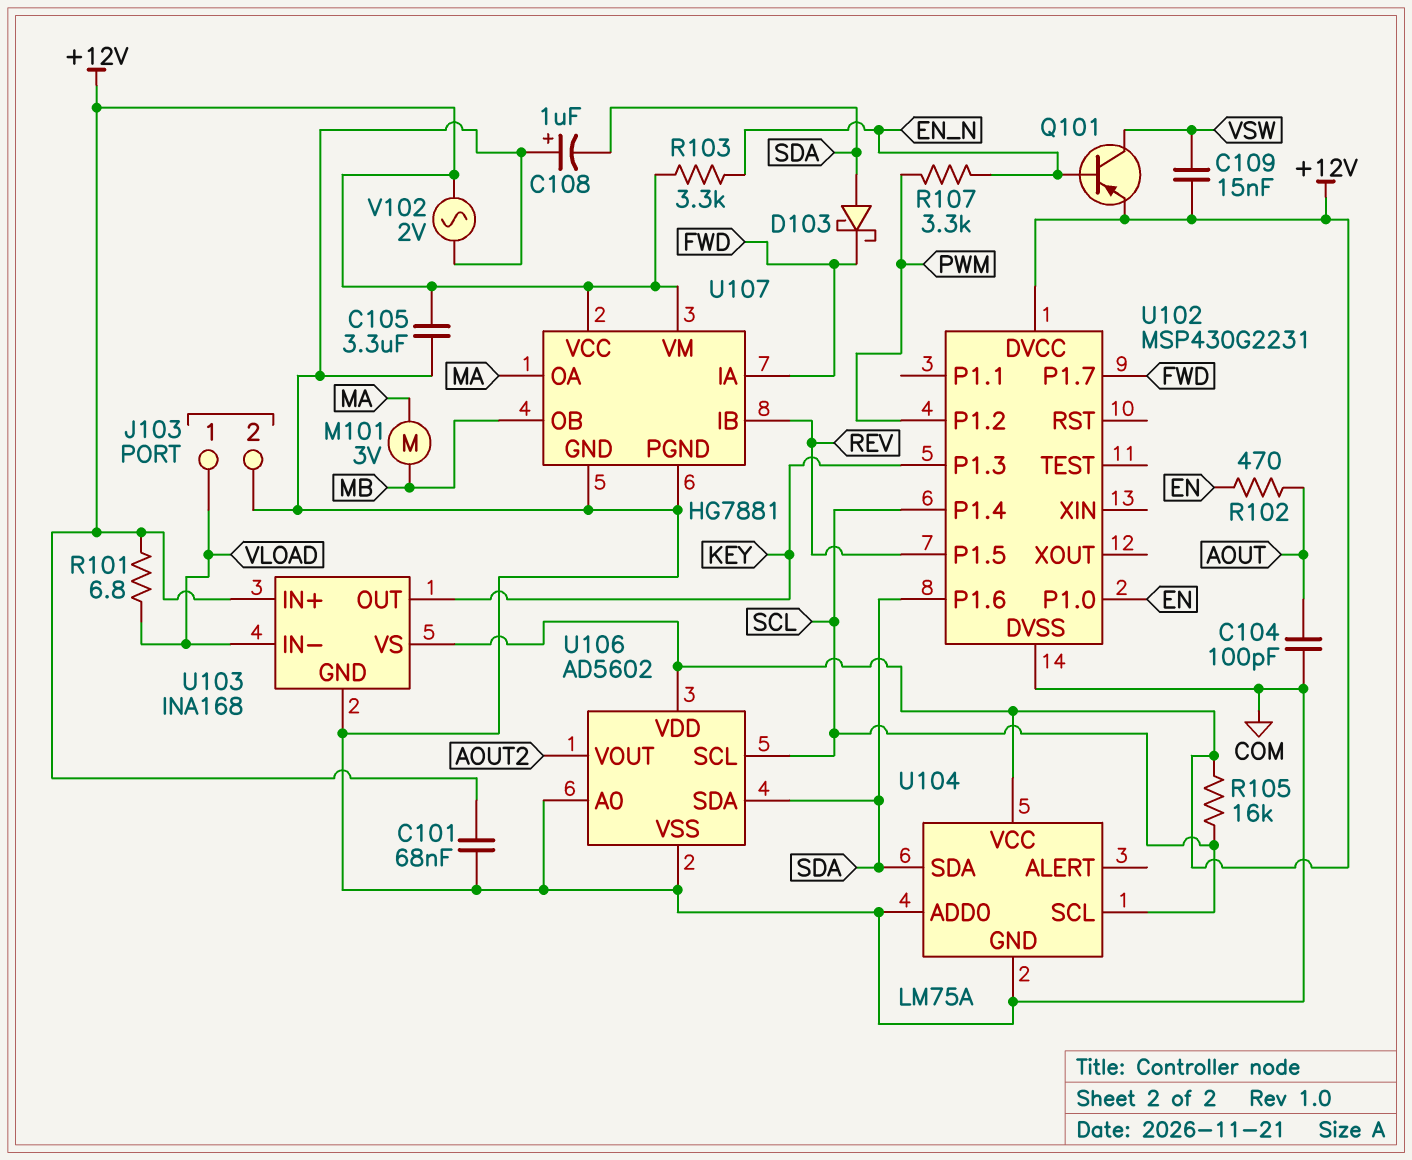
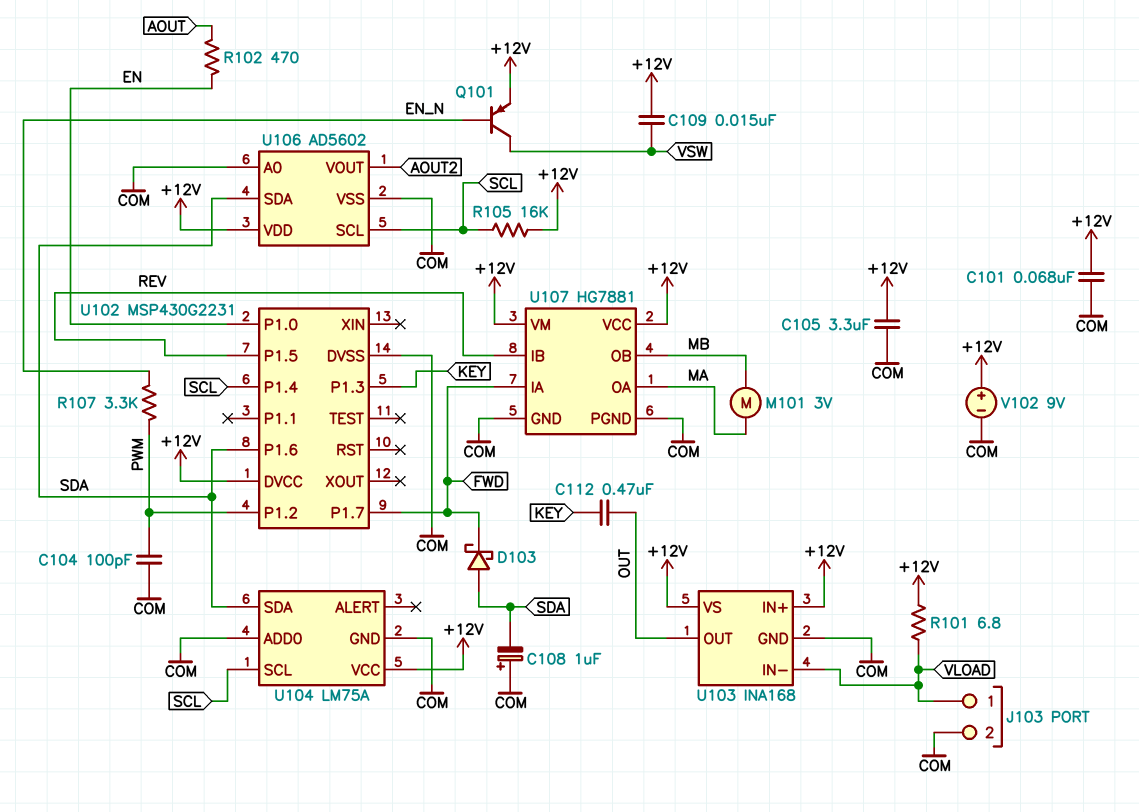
C104: 100pF (AOUT, COM) -> 100pF (COM, PWM)
C112: none -> 470nF (KEY, OUT)
R103: 3.3k (+12V, EN_N) -> none
U103 pin OUT: KEY -> OUT
V102: AC 2V (+12V, COM) -> 9V (plus +12V, minus COM)

